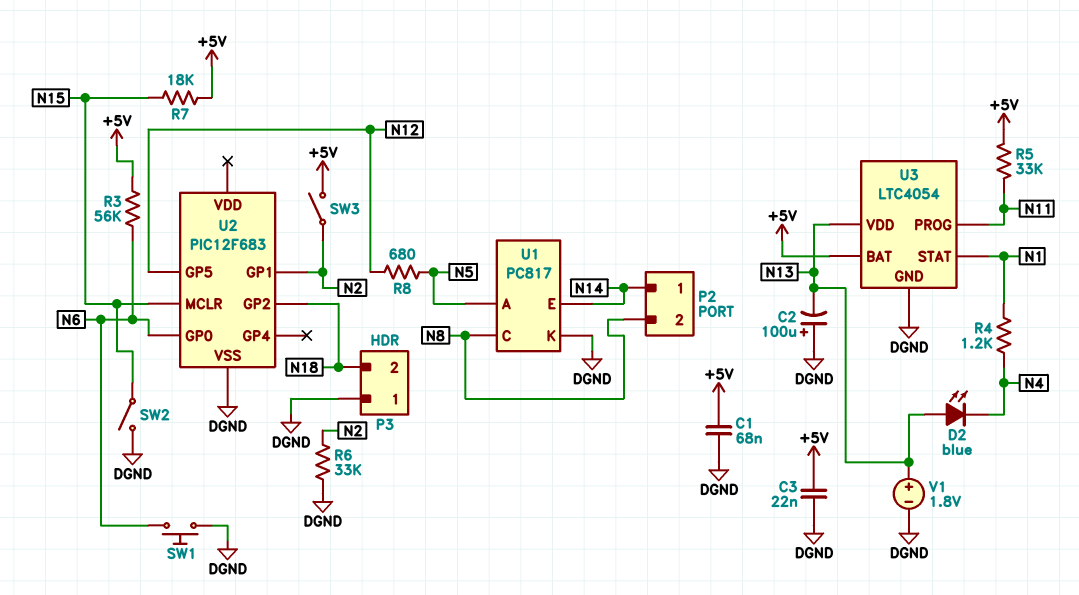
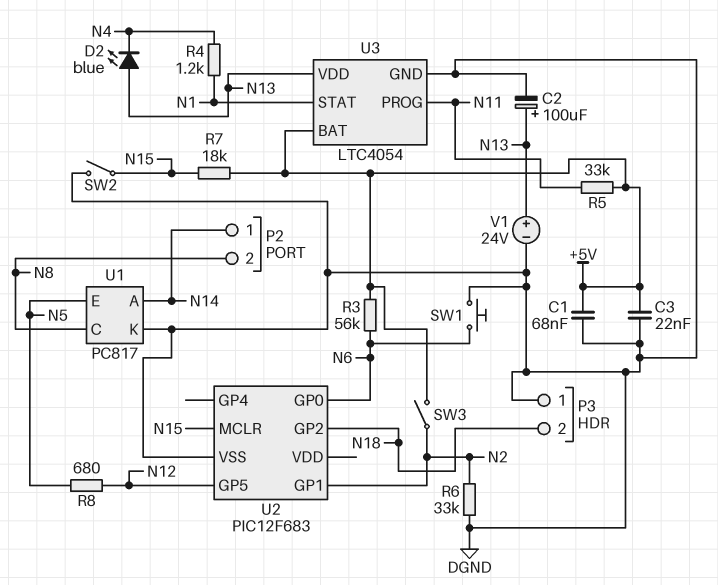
C2: 100uF (plus DGND, minus N13) -> 100uF (plus N13, minus DGND)
U1 pin A: N5 -> N14
U1 pin E: N14 -> N5
V1: 1.8V (plus N13, minus DGND) -> 24V (plus N13, minus DGND)

